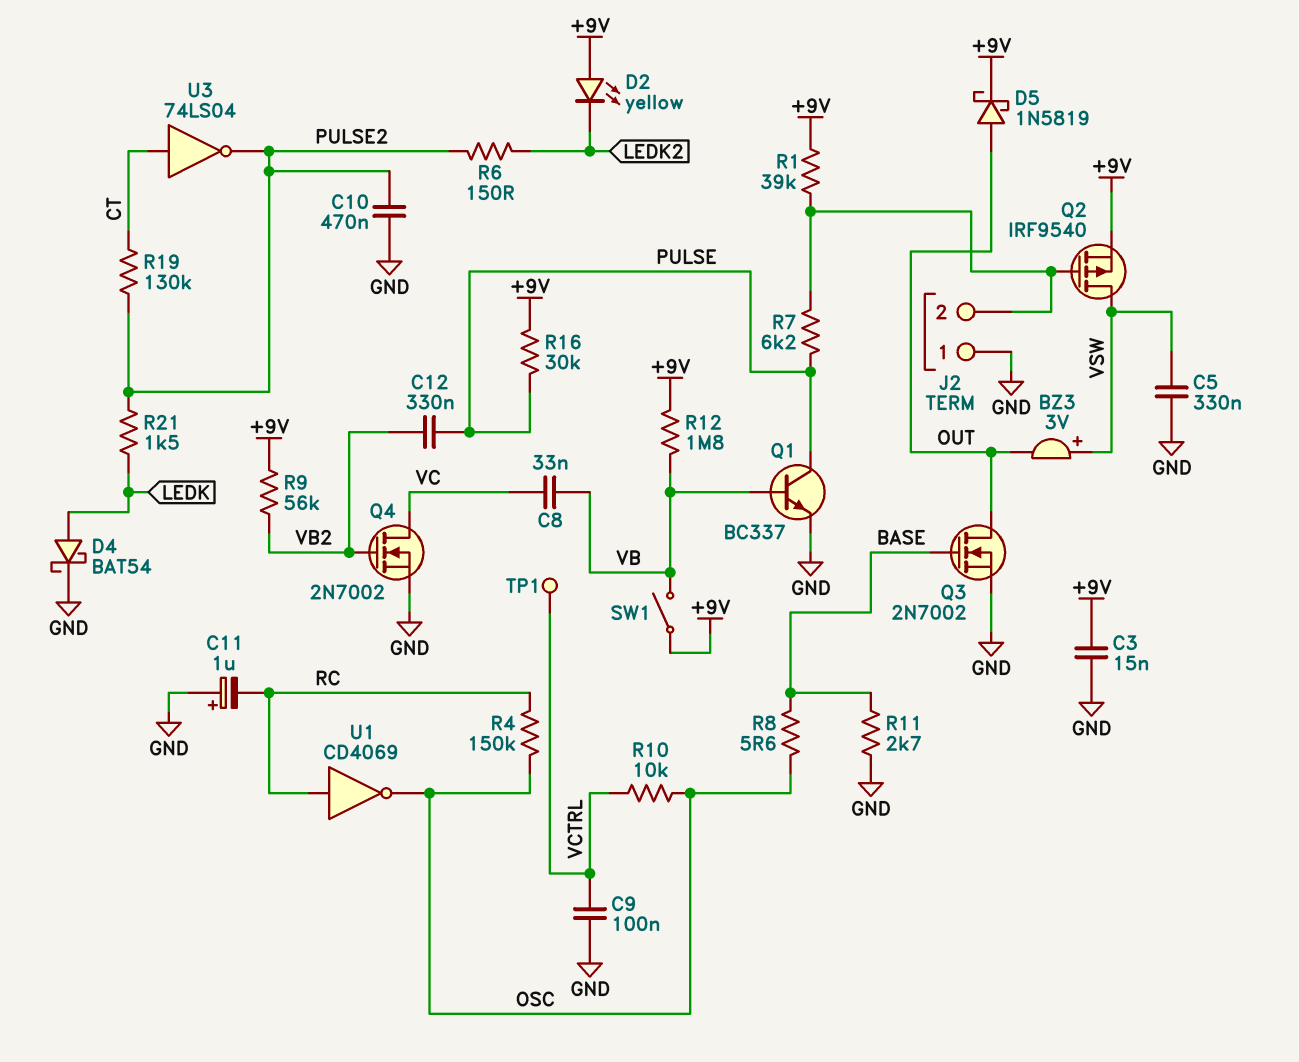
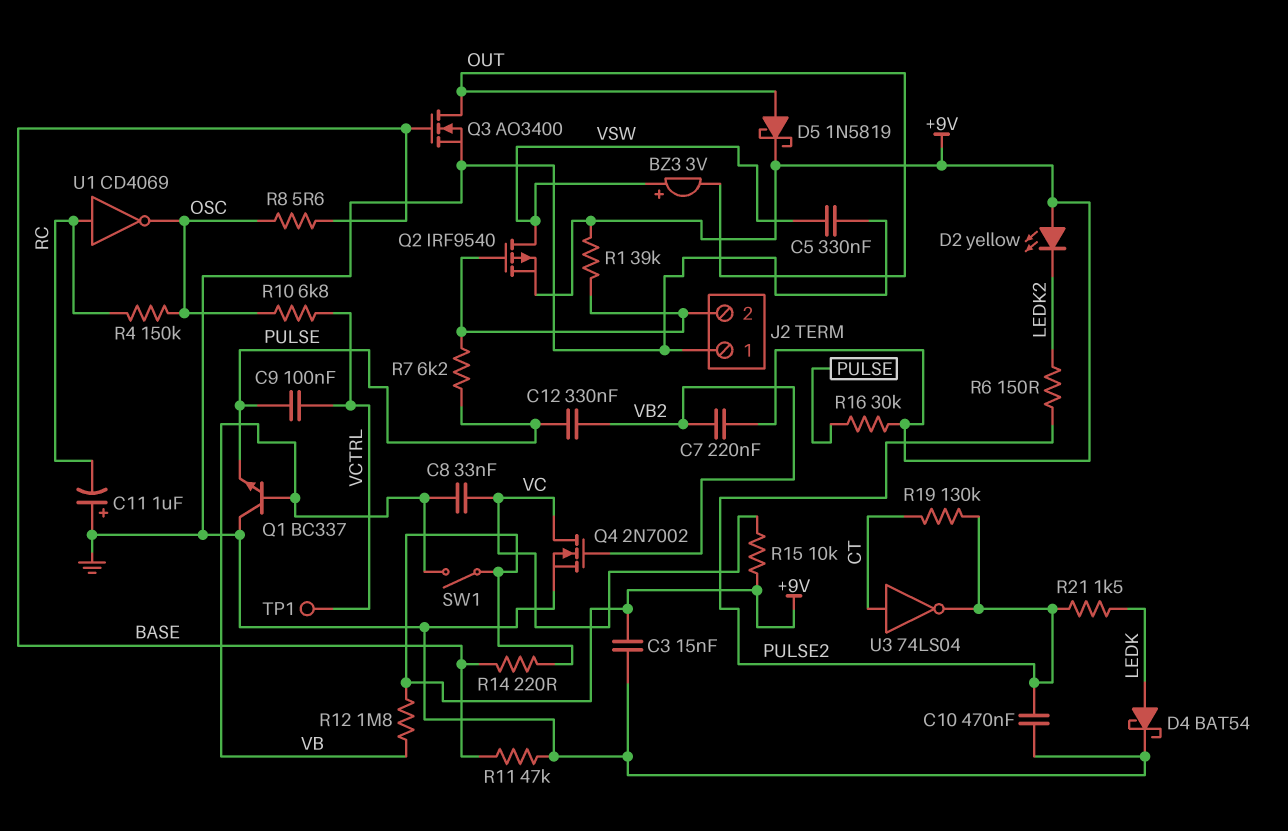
C7: none -> 220nF (+9V, VB2)
C9: 100nF (GND, VCTRL) -> 100nF (PULSE, VCTRL)
Q1: NPN BC337 (B VB, C PULSE, E GND) -> NPN BC337 (B VB, C GND, E PULSE)
Q3: NMOS 2N7002 (G BASE, D OUT, S GND) -> NMOS AO3400 (G BASE, D OUT, S GND)
R9: 56k (+9V, VB2) -> none
R10: 10k (OSC, VCTRL) -> 6.8k (OSC, VCTRL)
R11: 2.7k (BASE, GND) -> 47k (BASE, GND)
R14: none -> 220 (+9V, BASE)
R15: none -> 10k (+9V, VC)

